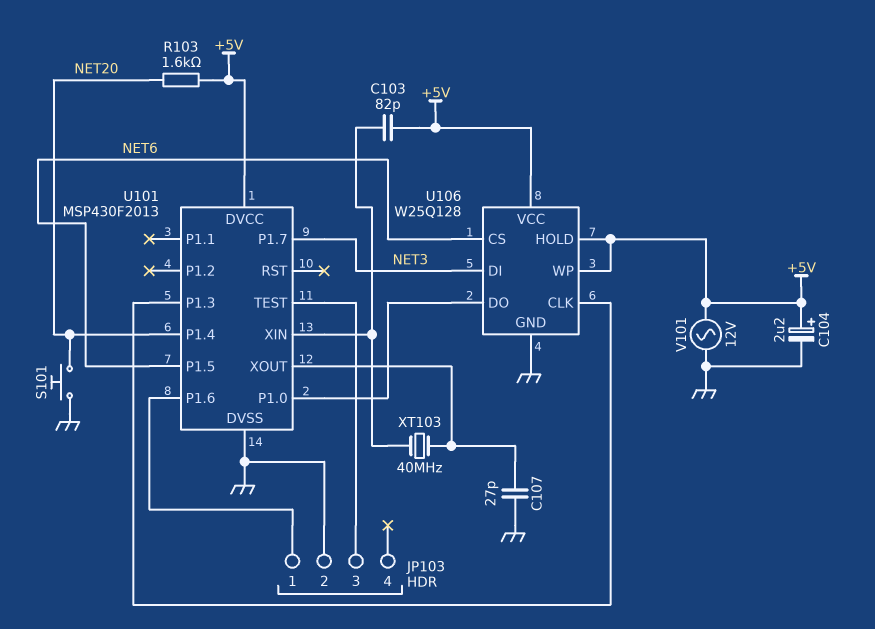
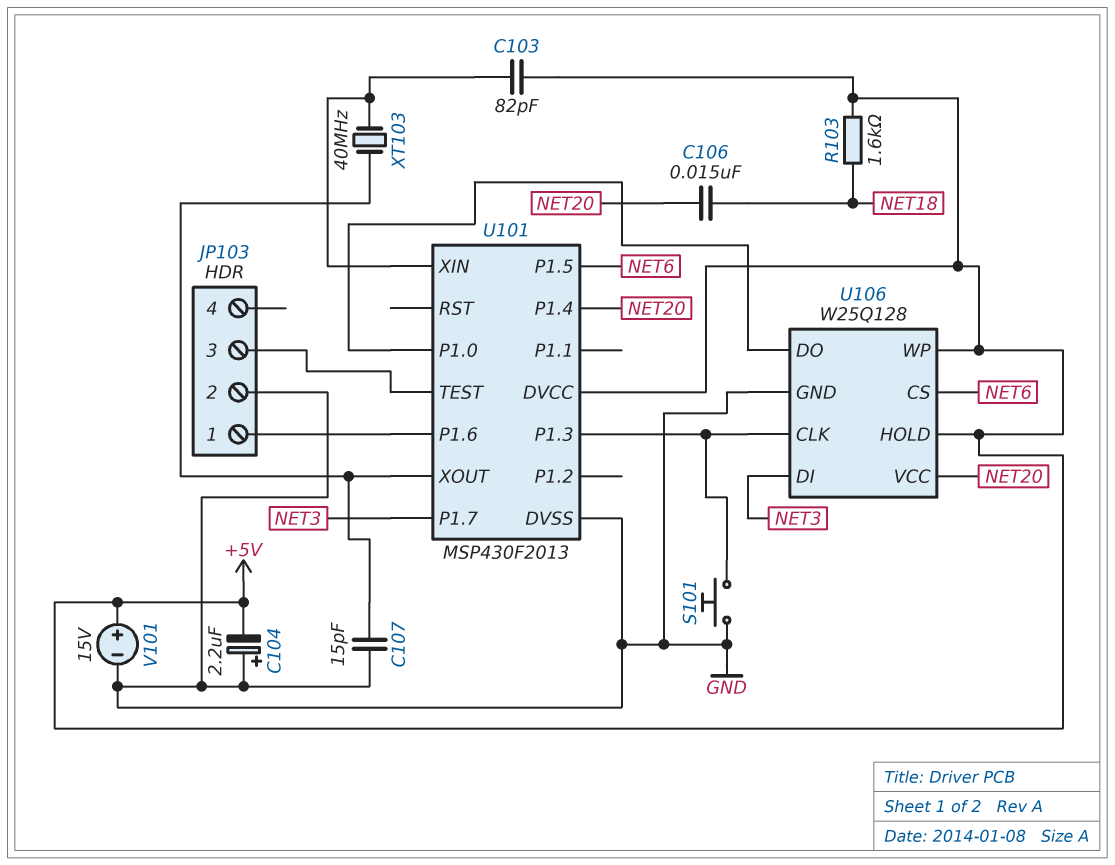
C104: 2.2uF (plus +5V, minus GND) -> 2.2uF (plus GND, minus +5V)
C106: none -> 15nF (NET18, NET20)
C107: 27pF (GND, U101/XOUT) -> 15pF (GND, U101/XOUT)
R103: 1.6k (+5V, NET20) -> 1.6k (+5V, NET18)
S101: button (GND, NET20) -> button (GND, U101/P1.3)
U106 pin VCC: +5V -> NET20
V101: AC 12V (+5V, GND) -> 15V (plus +5V, minus GND)

